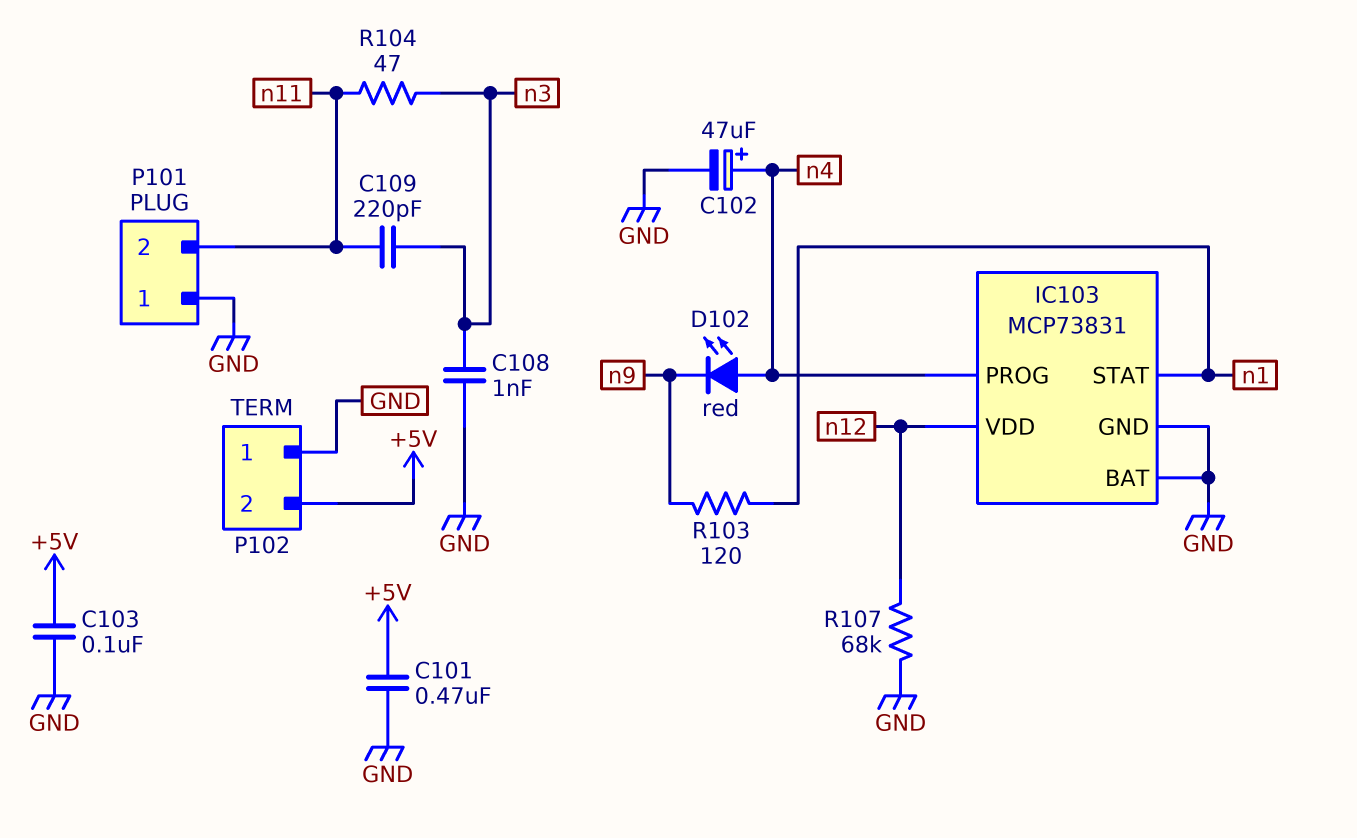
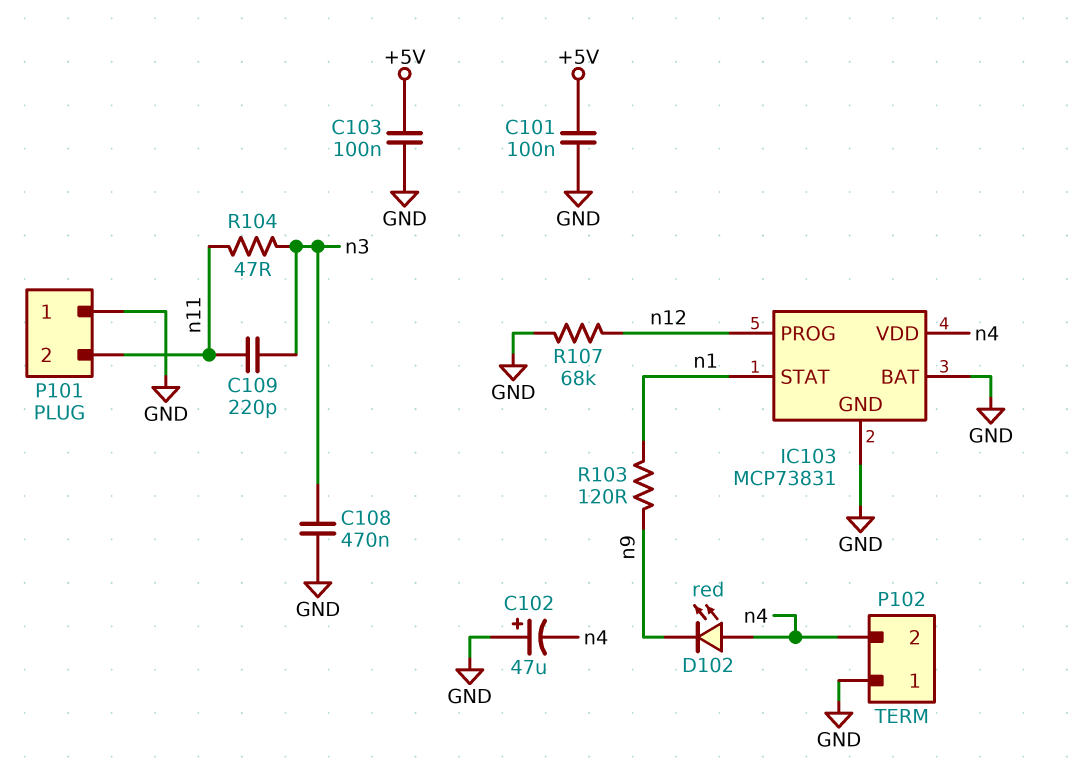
C101: 470nF (+5V, GND) -> 100nF (+5V, GND)
C102: 47uF (plus n4, minus GND) -> 47uF (plus GND, minus n4)
C108: 1nF (GND, n3) -> 470nF (GND, n3)
IC103 pin PROG: n4 -> n12
IC103 pin VDD: n12 -> n4
P102 pin 2: +5V -> n4

